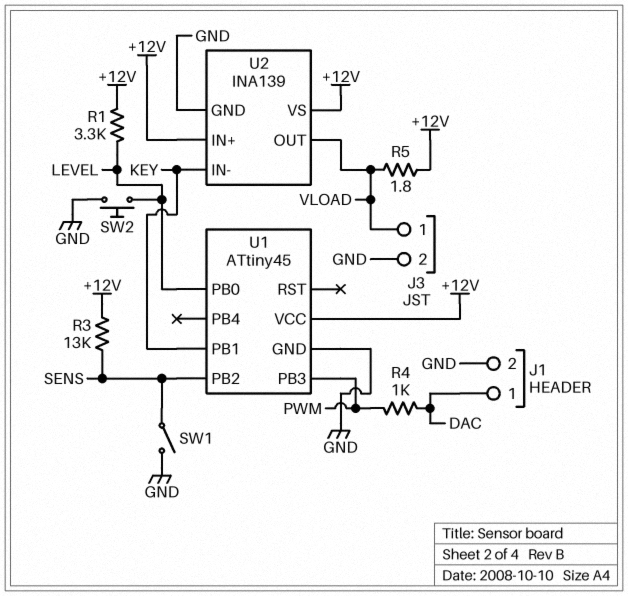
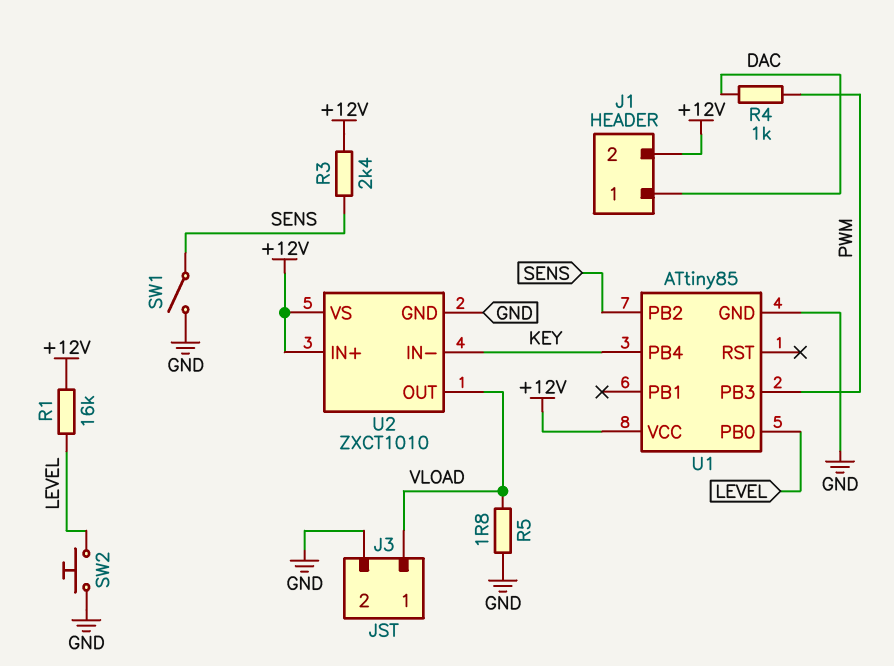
J1 pin 2: GND -> +12V
R1: 3.3k (+12V, LEVEL) -> 16k (+12V, LEVEL)
R3: 13k (+12V, SENS) -> 2.4k (+12V, SENS)
R5: 1.8 (+12V, VLOAD) -> 1.8 (GND, VLOAD)
U1: ATtiny45 -> ATtiny85
U1 pin PB1: KEY -> none
U1 pin PB4: none -> KEY
U2: INA139 -> ZXCT1010

